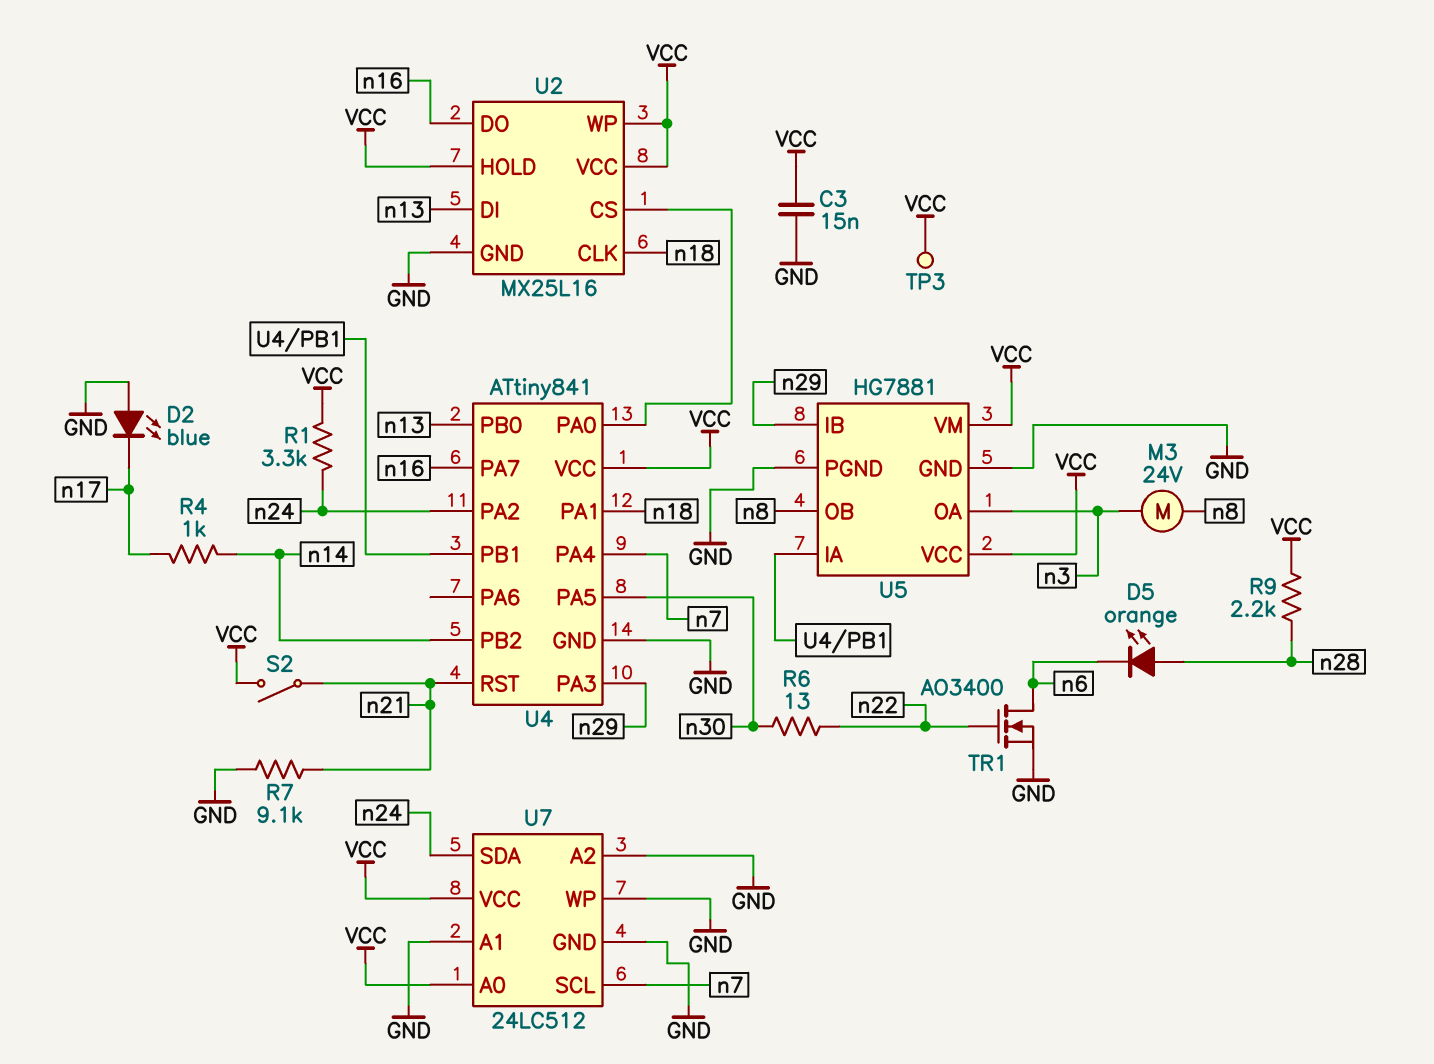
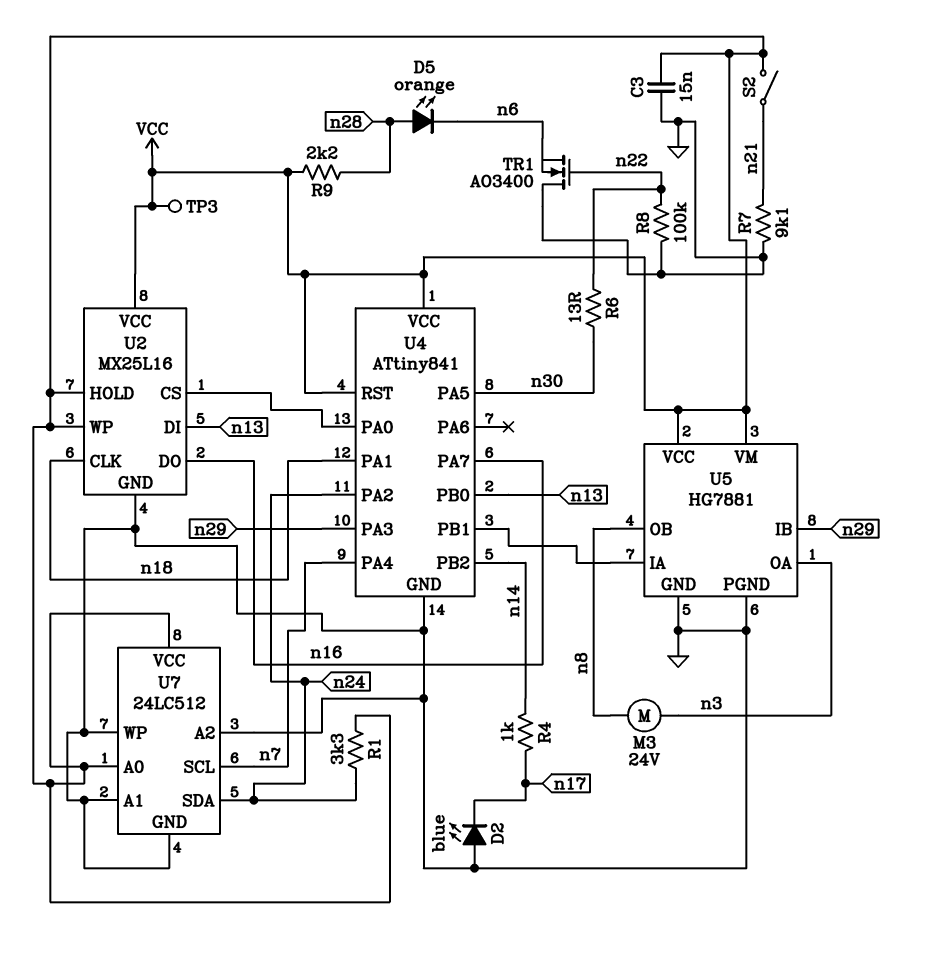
R8: none -> 100k (GND, n22)
TR1: NMOS AO3400 (G n22, D n6, S GND) -> NMOS AO3400 (G n22, D GND, S n6)
U4 pin RST: n21 -> VCC

